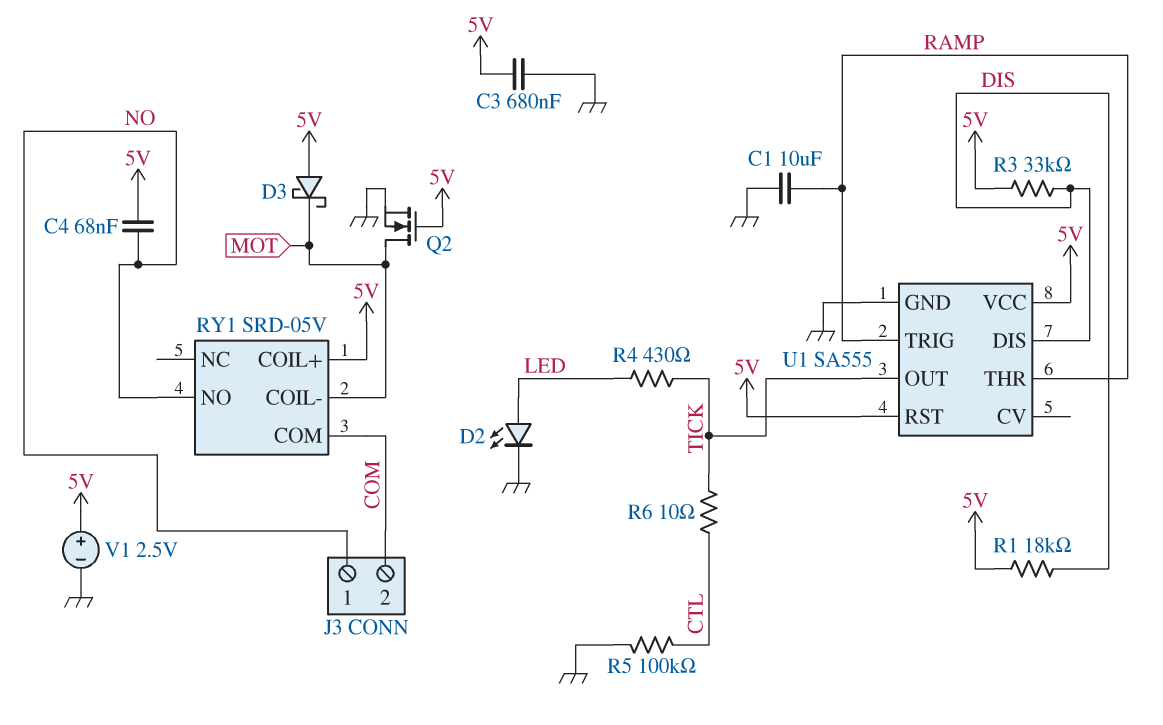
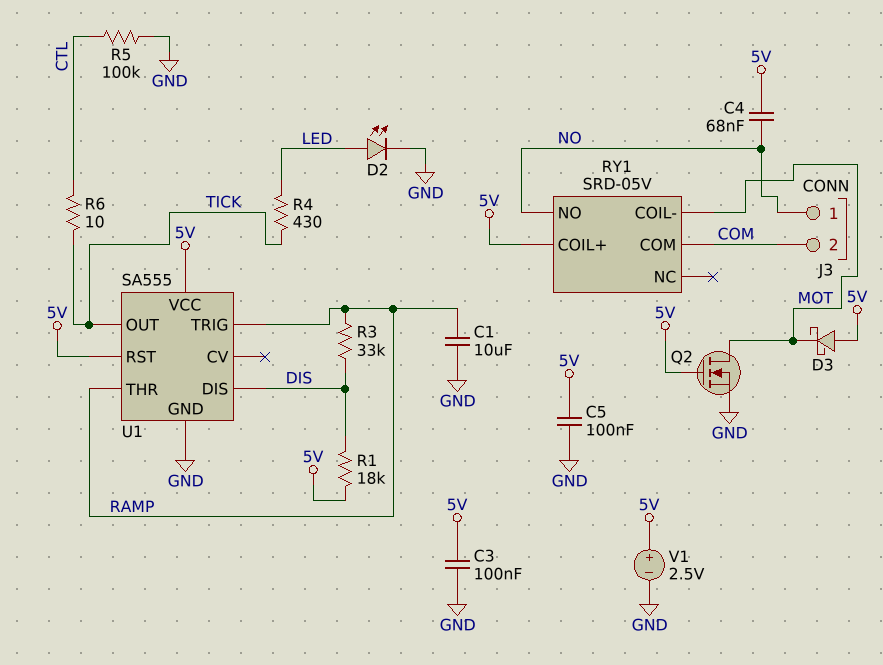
C3: 680nF (5V, GND) -> 100nF (5V, GND)
C5: none -> 100nF (5V, GND)
R3: 33k (5V, DIS) -> 33k (DIS, RAMP)

